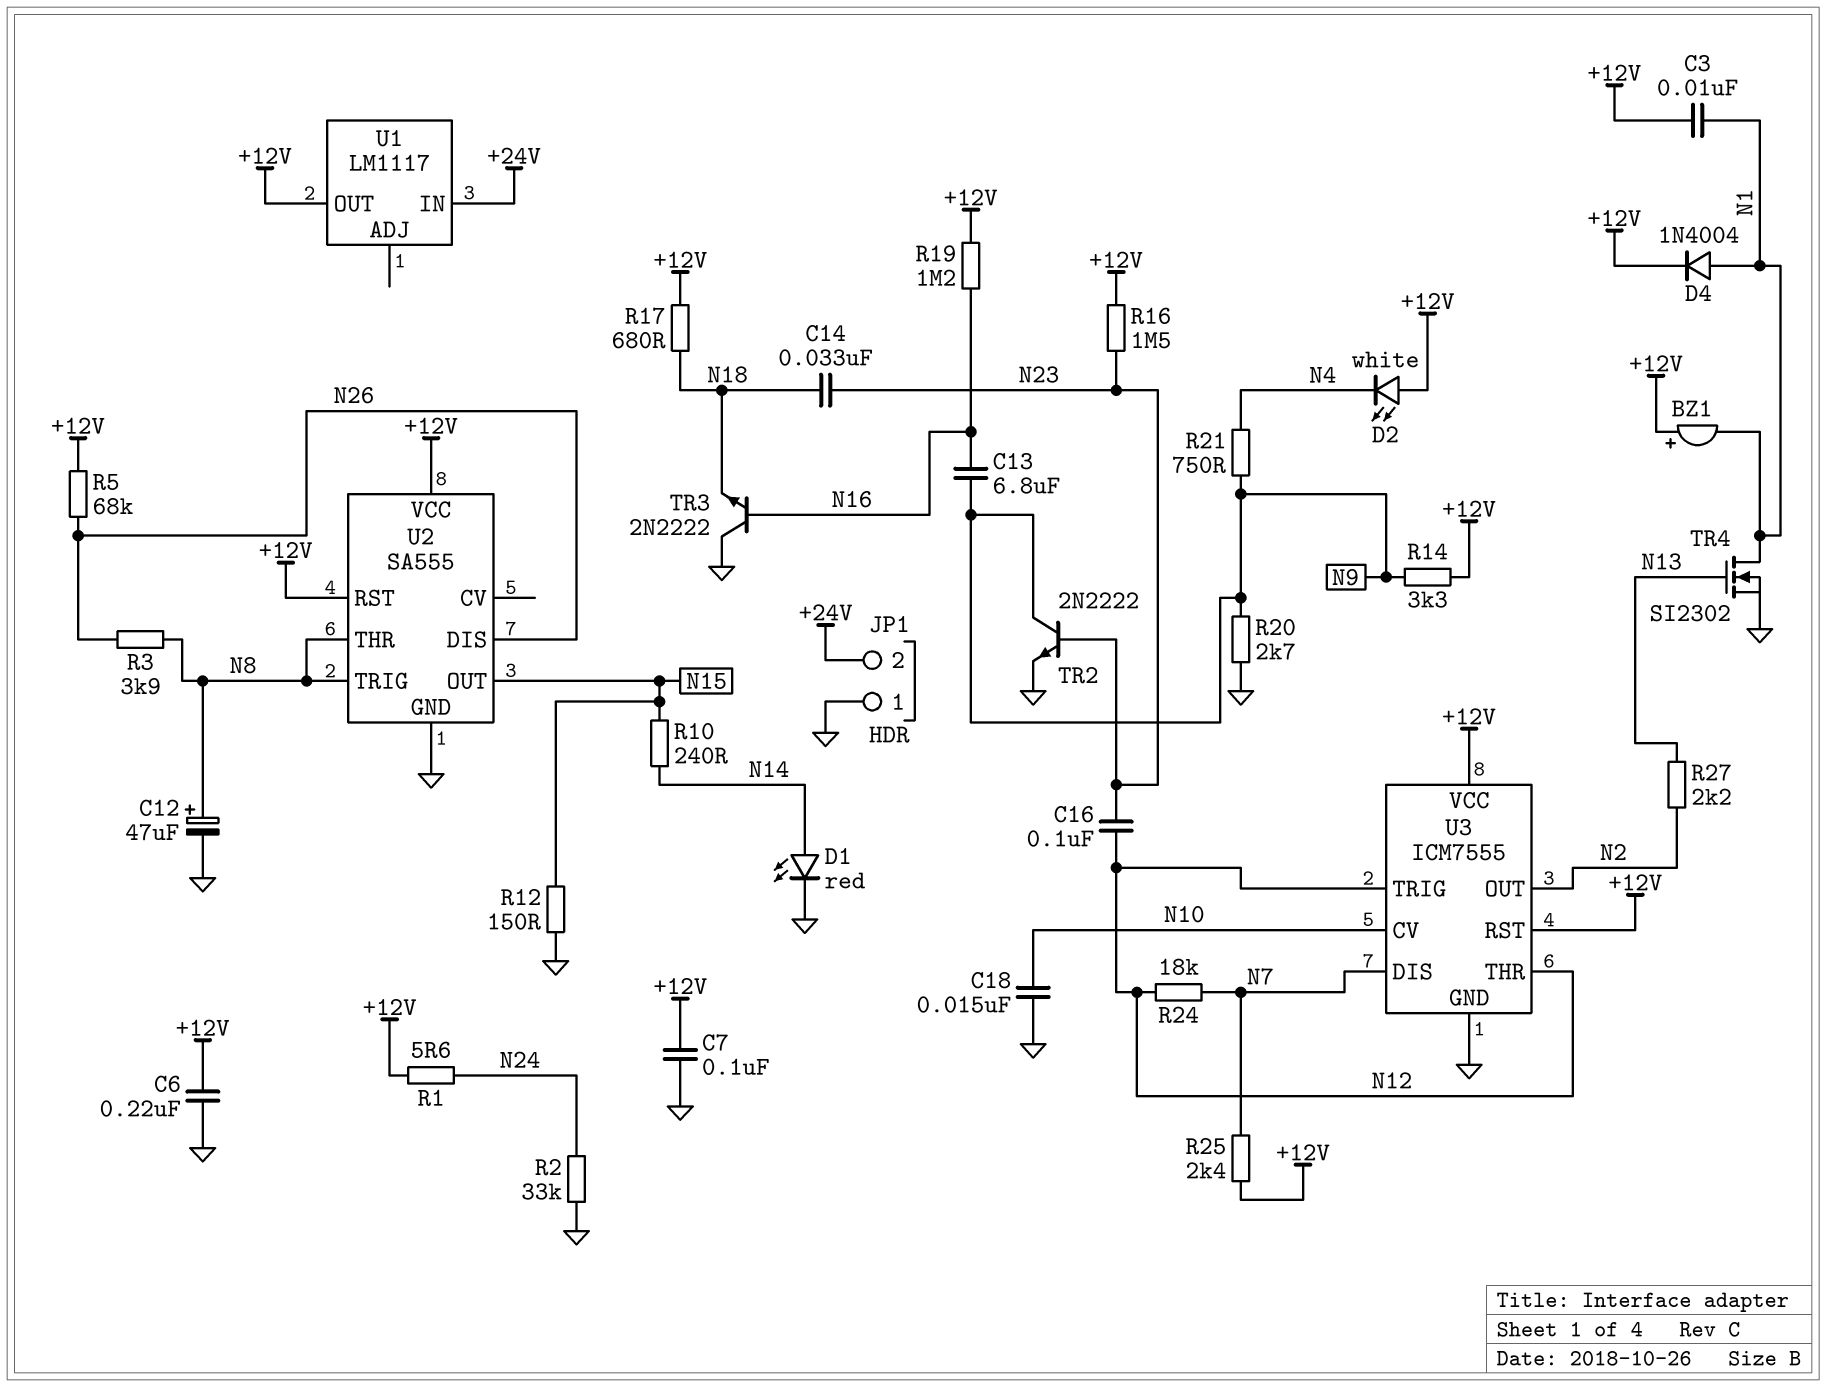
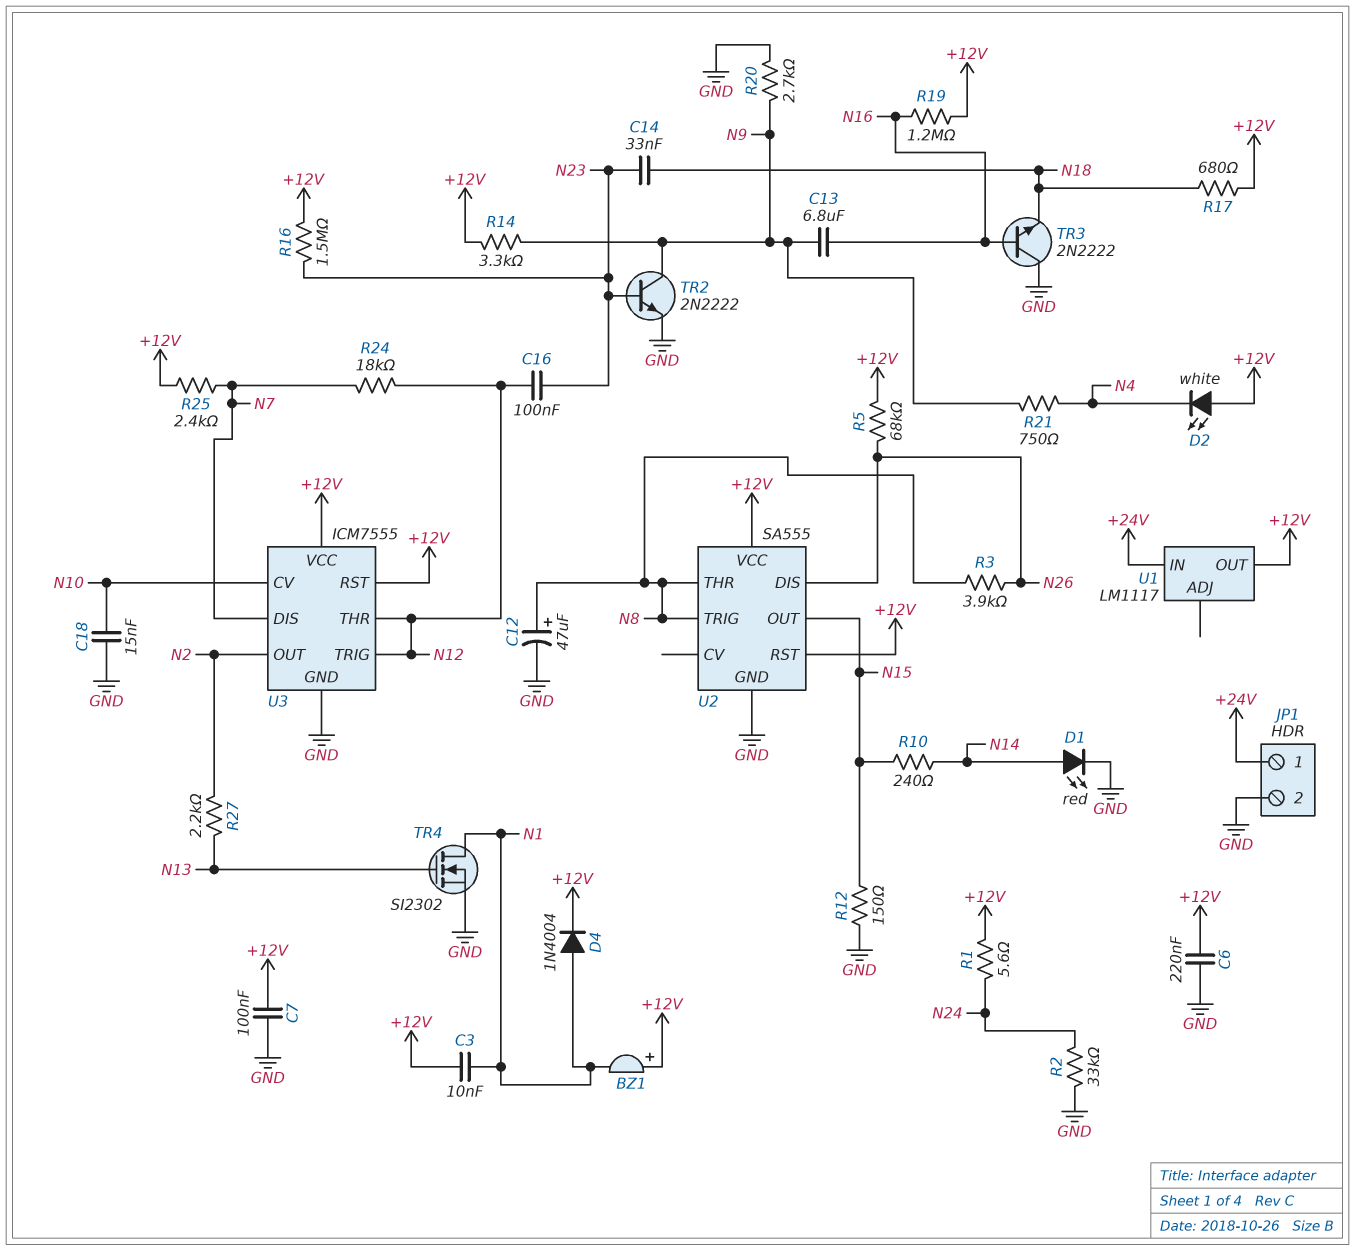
JP1 pin 1: GND -> +24V
JP1 pin 2: +24V -> GND

